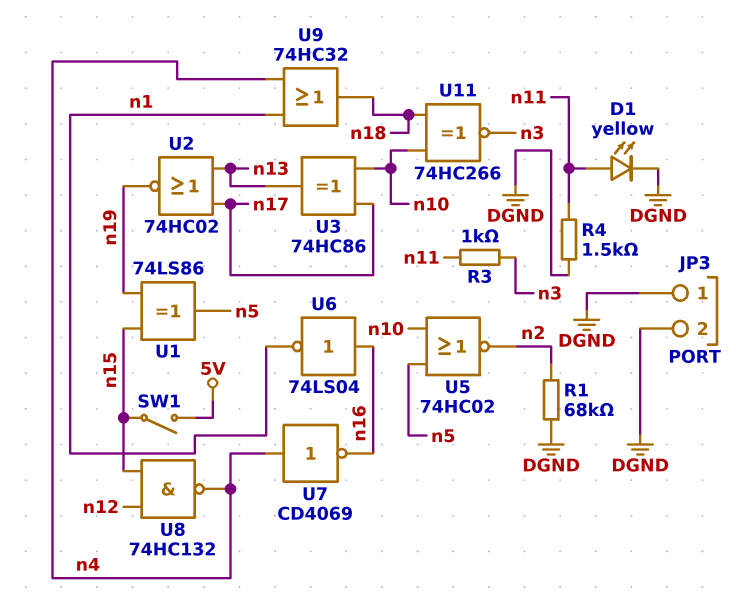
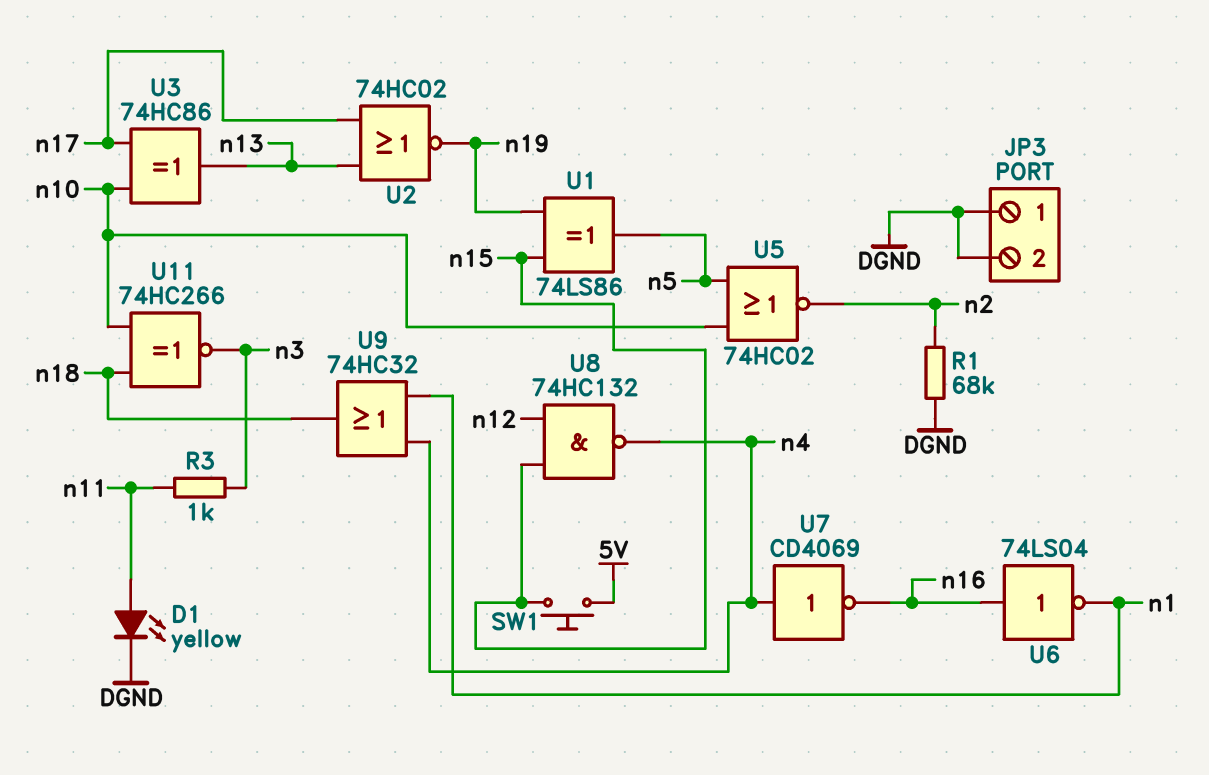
R4: 1.5k (DGND, n11) -> none
SW1: switch (5V, n15) -> button (5V, n15)

